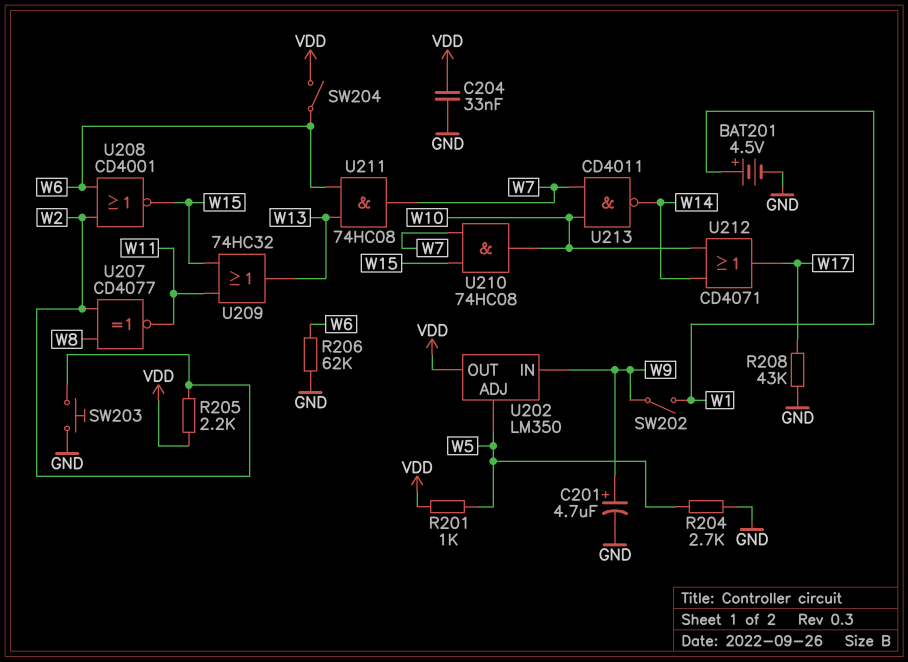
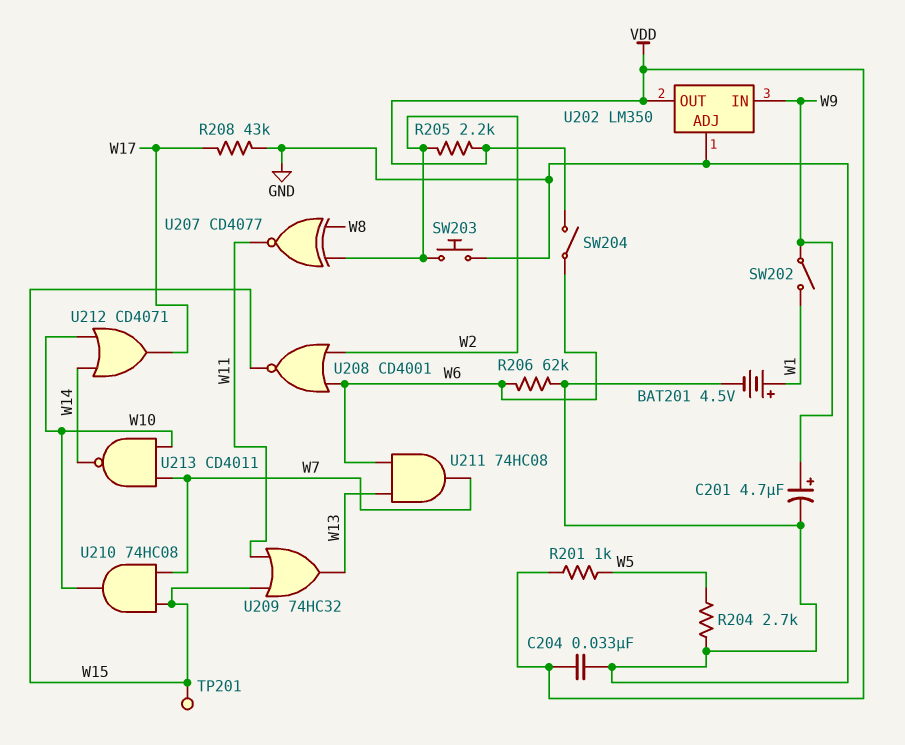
TP201: none -> test point (W15)
U202 pin ADJ: W5 -> GND

